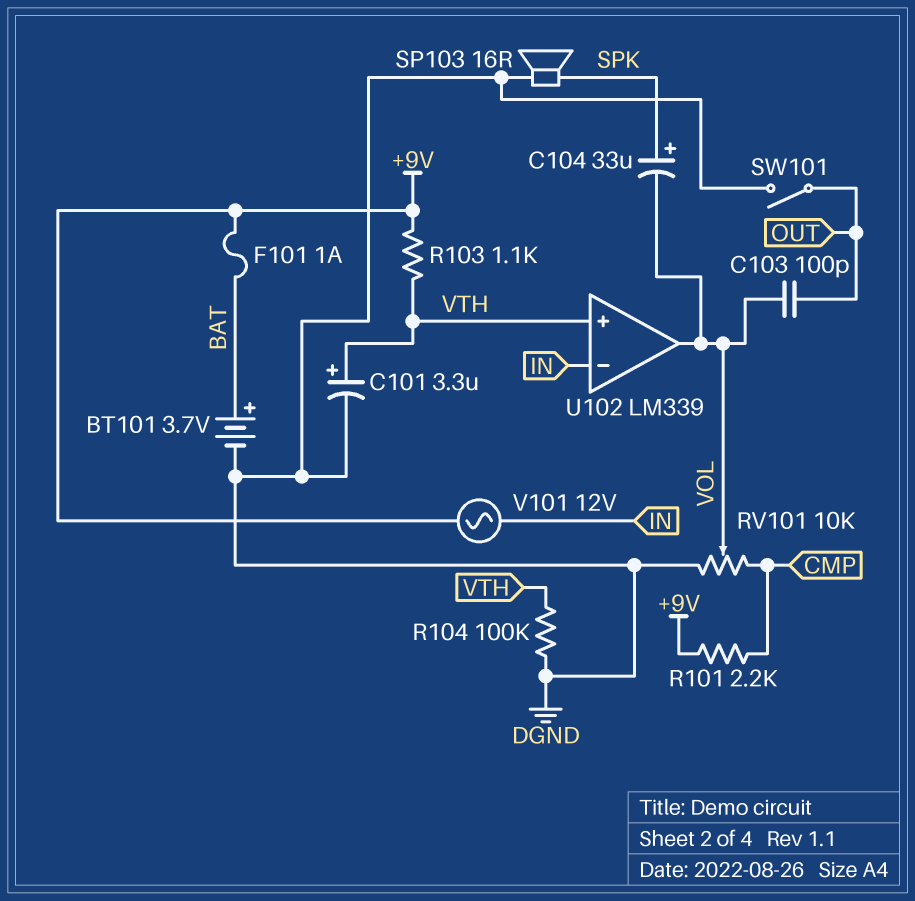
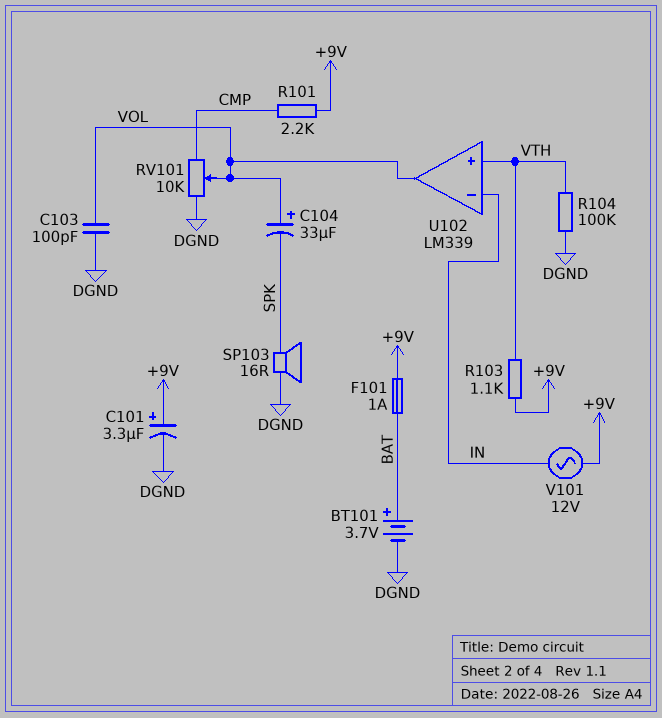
C101: 3.3uF (plus VTH, minus DGND) -> 3.3uF (plus +9V, minus DGND)
C103: 100pF (OUT, VOL) -> 100pF (DGND, VOL)
C104: 33uF (plus SPK, minus VOL) -> 33uF (plus VOL, minus SPK)
SW101: switch (DGND, OUT) -> none

